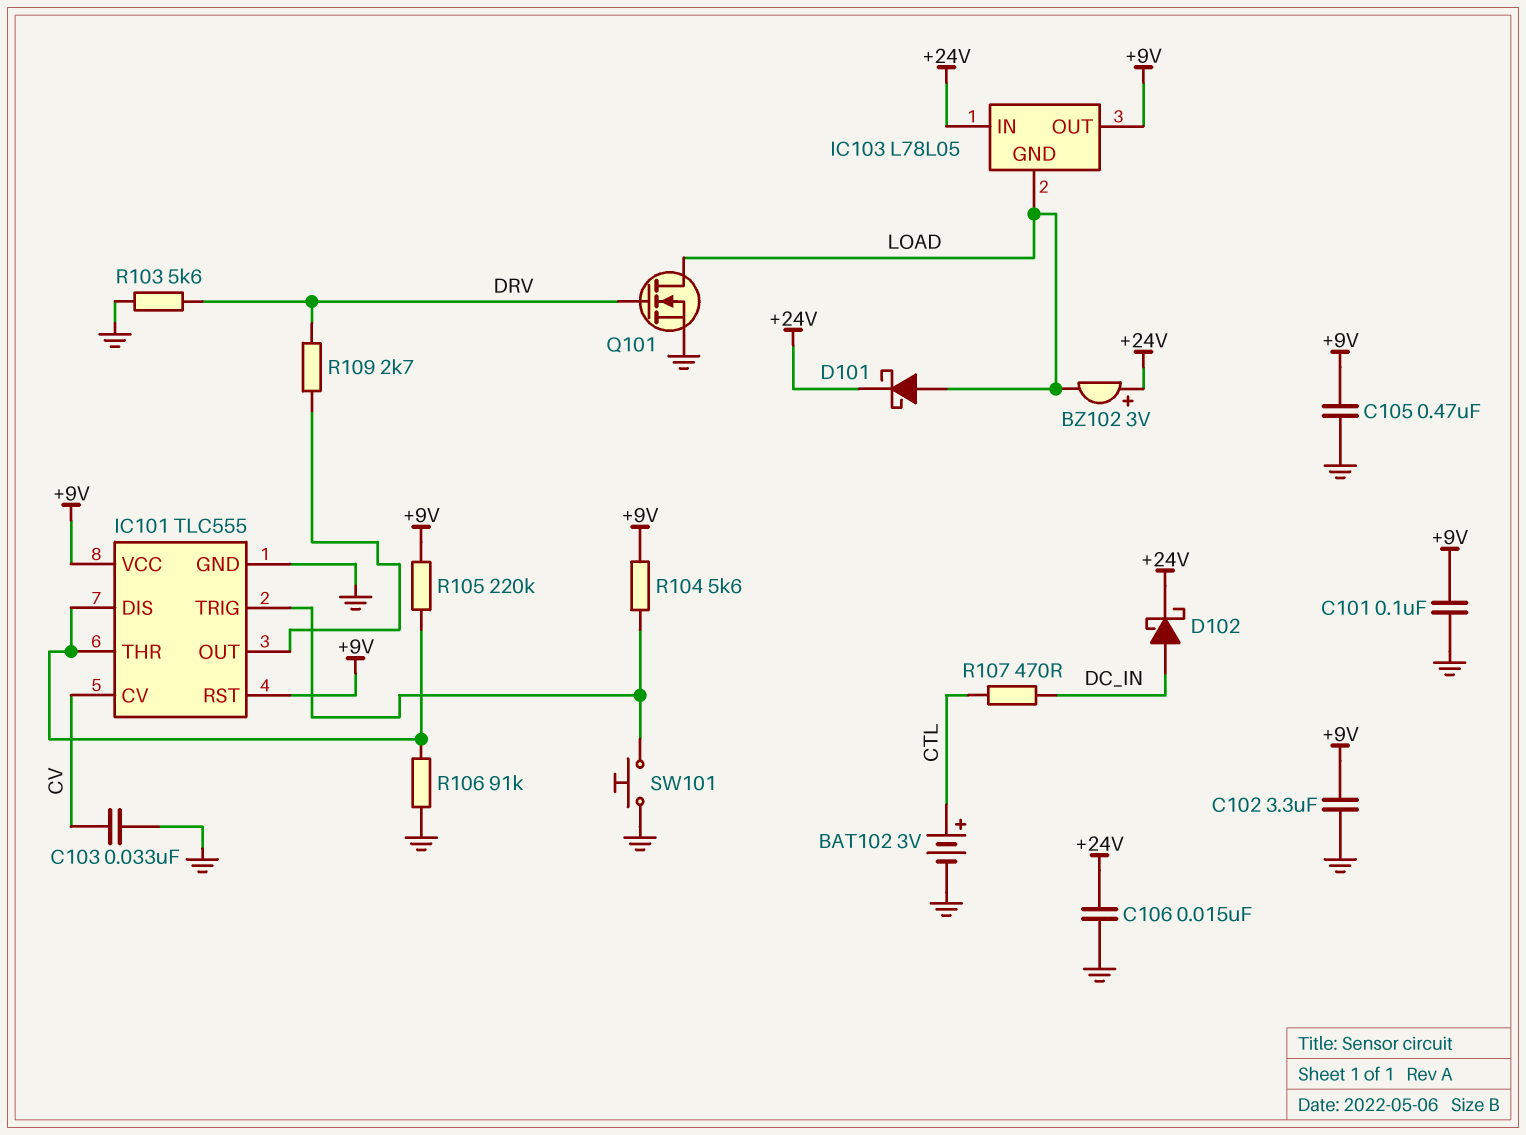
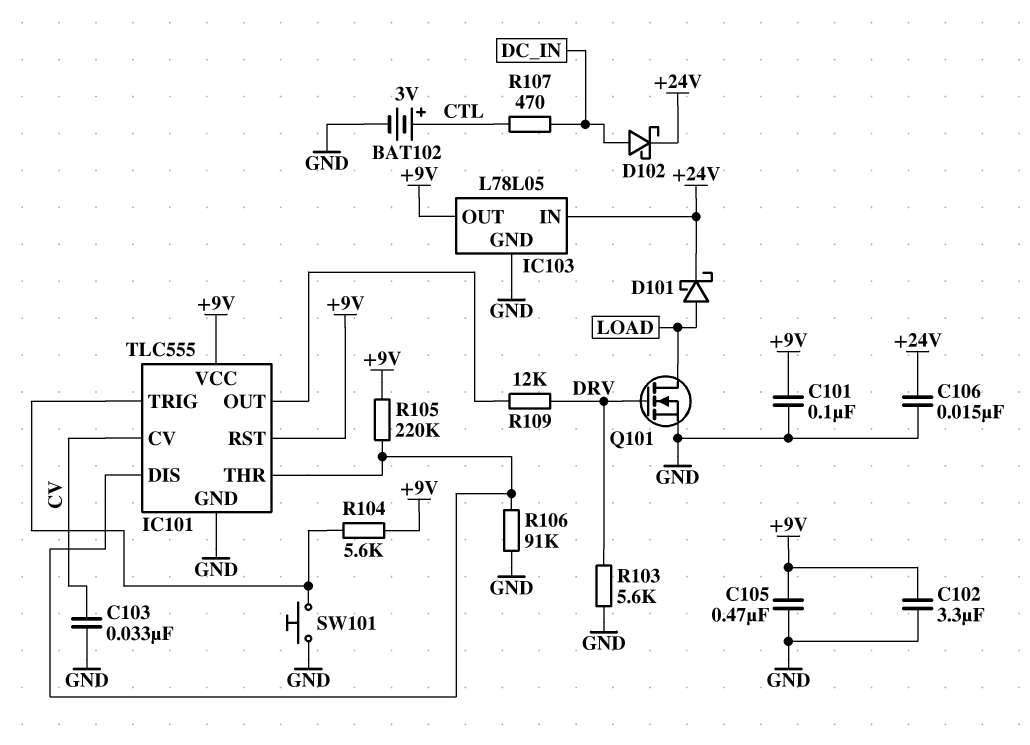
BZ102: buzzer 3V (plus +24V, minus LOAD) -> none
IC103 pin GND: LOAD -> GND
R109: 2.7k (DRV, IC101/OUT) -> 12k (DRV, IC101/OUT)

